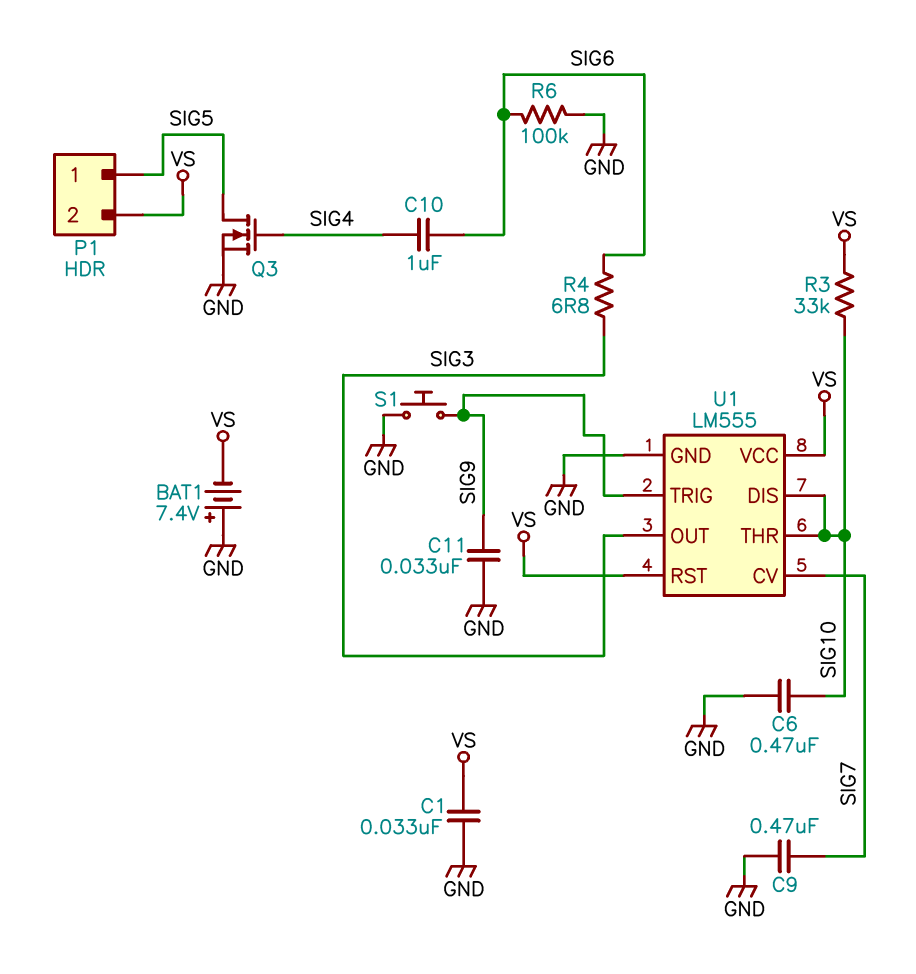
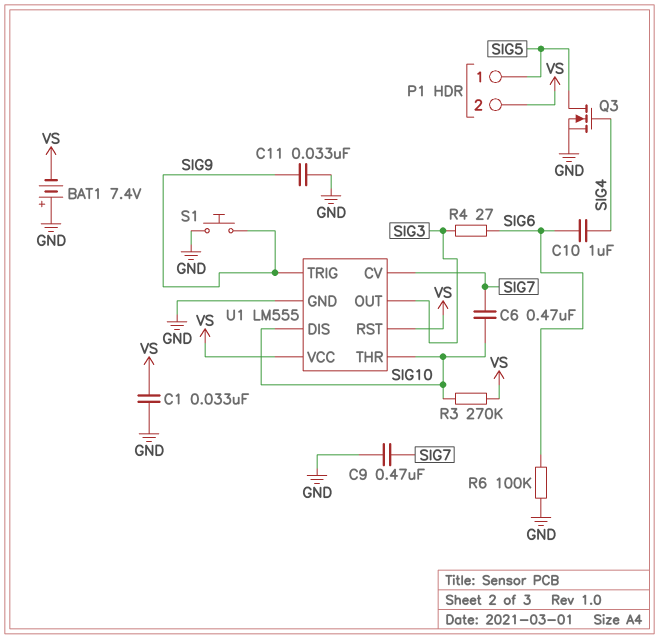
C6: 470nF (GND, SIG10) -> 470nF (SIG7, SIG10)
R3: 33k (SIG10, VS) -> 270k (SIG10, VS)
R4: 6.8 (SIG3, SIG6) -> 27 (SIG3, SIG6)

